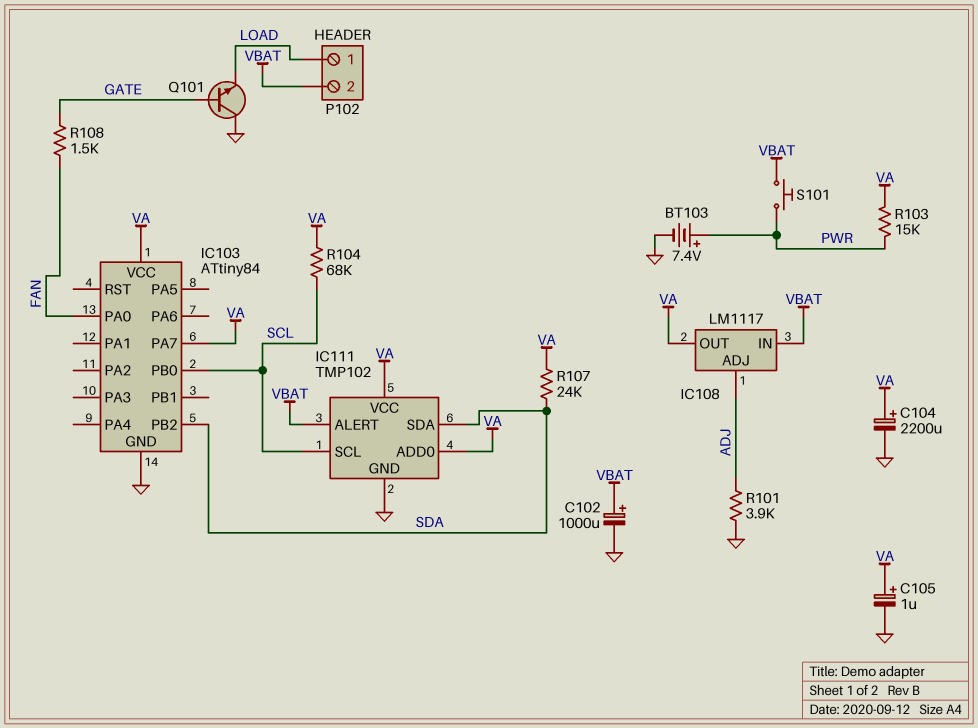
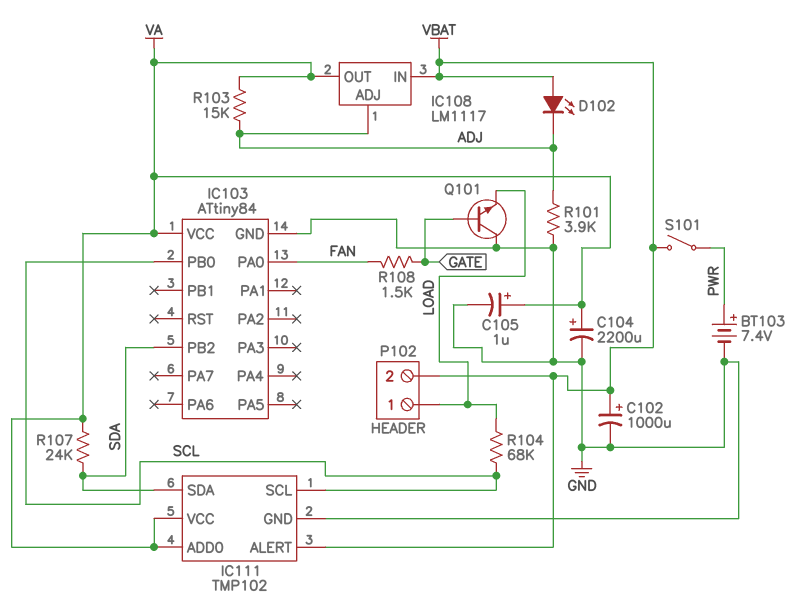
D102: none -> LED (A VBAT, K ADJ)
IC103 pin PA7: VA -> none
R103: 15k (PWR, VA) -> 15k (ADJ, VA)
R104: 68k (SCL, VA) -> 68k (LOAD, SCL)
S101: button (PWR, VBAT) -> switch (PWR, VBAT)

